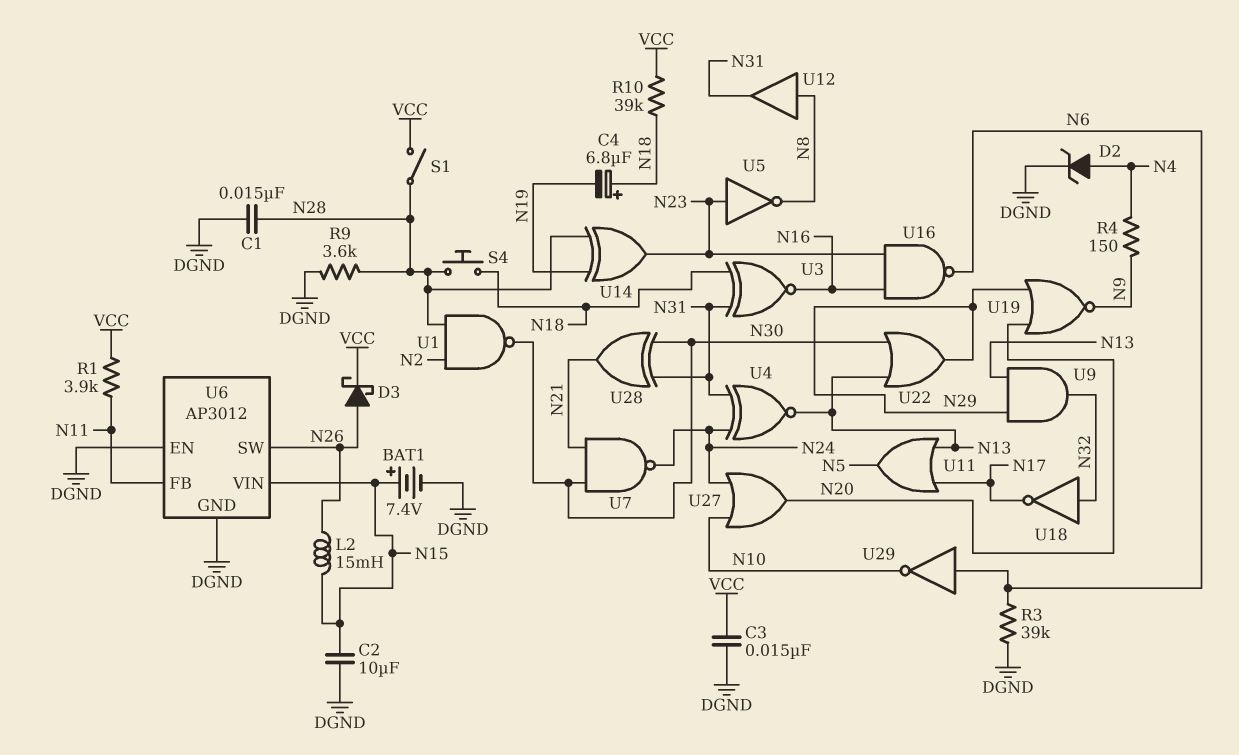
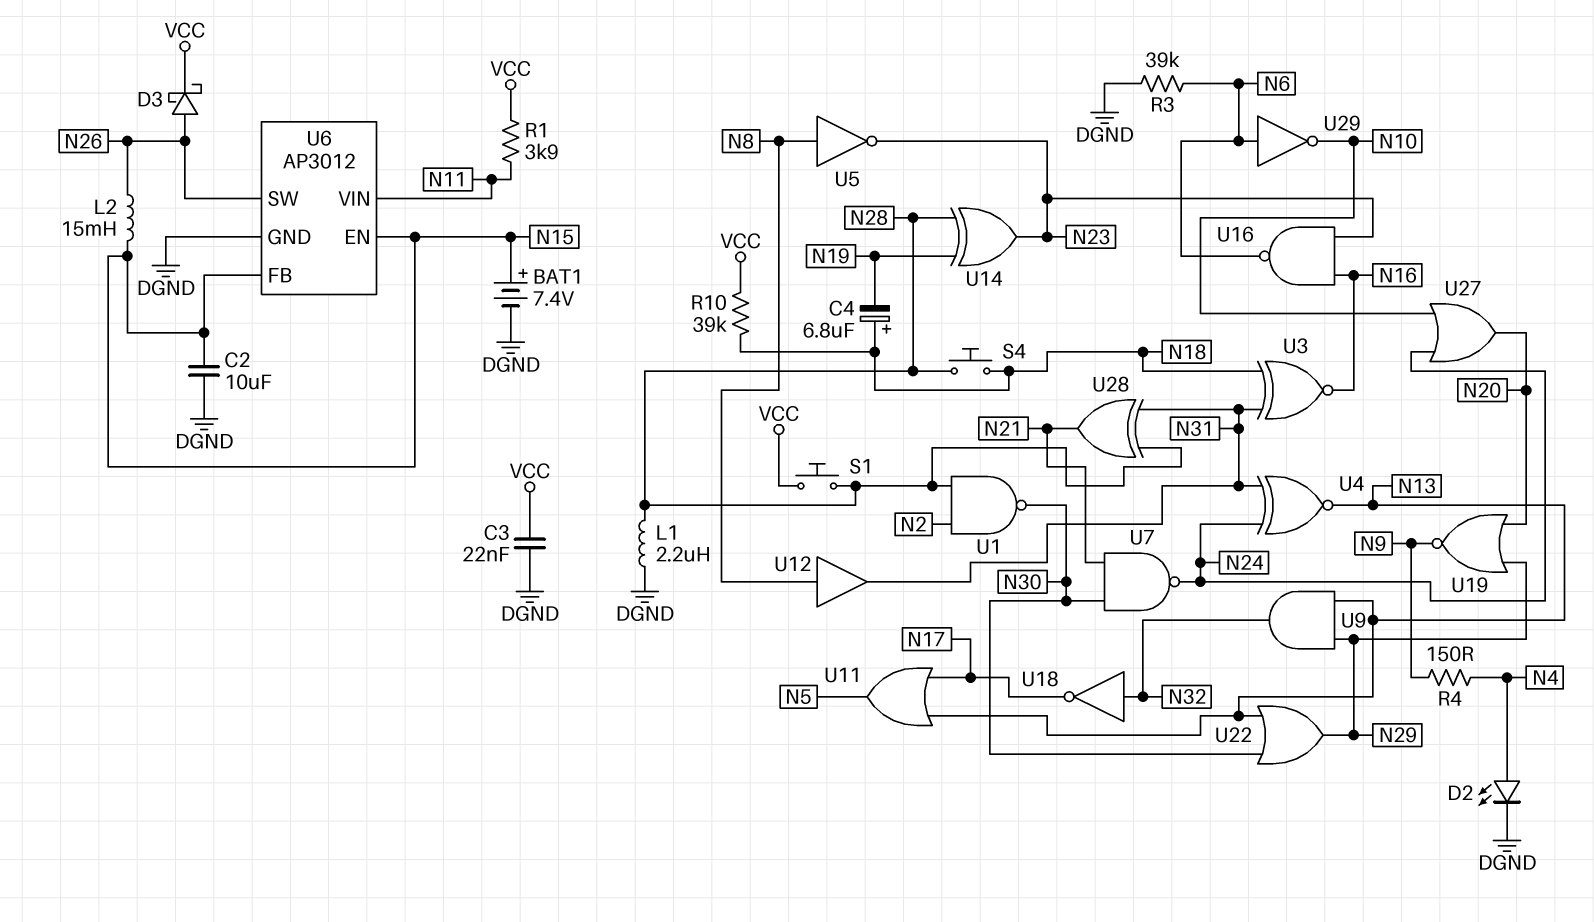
C1: 15nF (DGND, N28) -> none
C3: 15nF (DGND, VCC) -> 22nF (DGND, VCC)
D2: zener (A N4, K DGND) -> LED (A N4, K DGND)
L1: none -> 2.2uH (DGND, N28)
R9: 3.6k (DGND, N28) -> none
S1: switch (N28, VCC) -> button (N28, VCC)
U5: NOT (in N23, out N8) -> NOT (in N8, out N23)
U6 pin EN: DGND -> N15
U6 pin FB: N11 -> N15
U6 pin VIN: N15 -> N11
U28: XOR (in N30, in N31, out N21) -> XOR (in N28, in N31, out N21)

